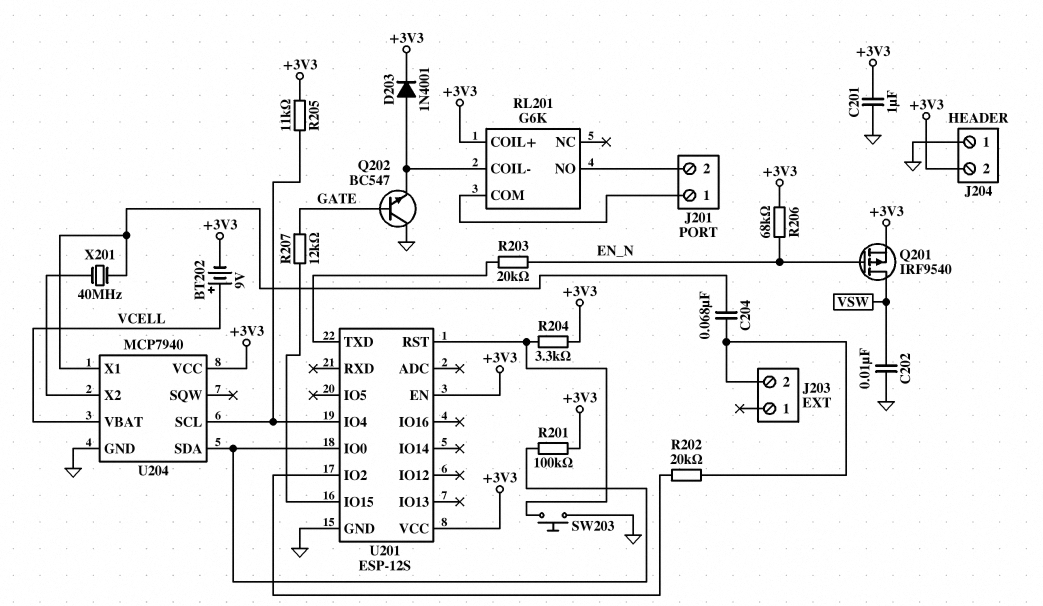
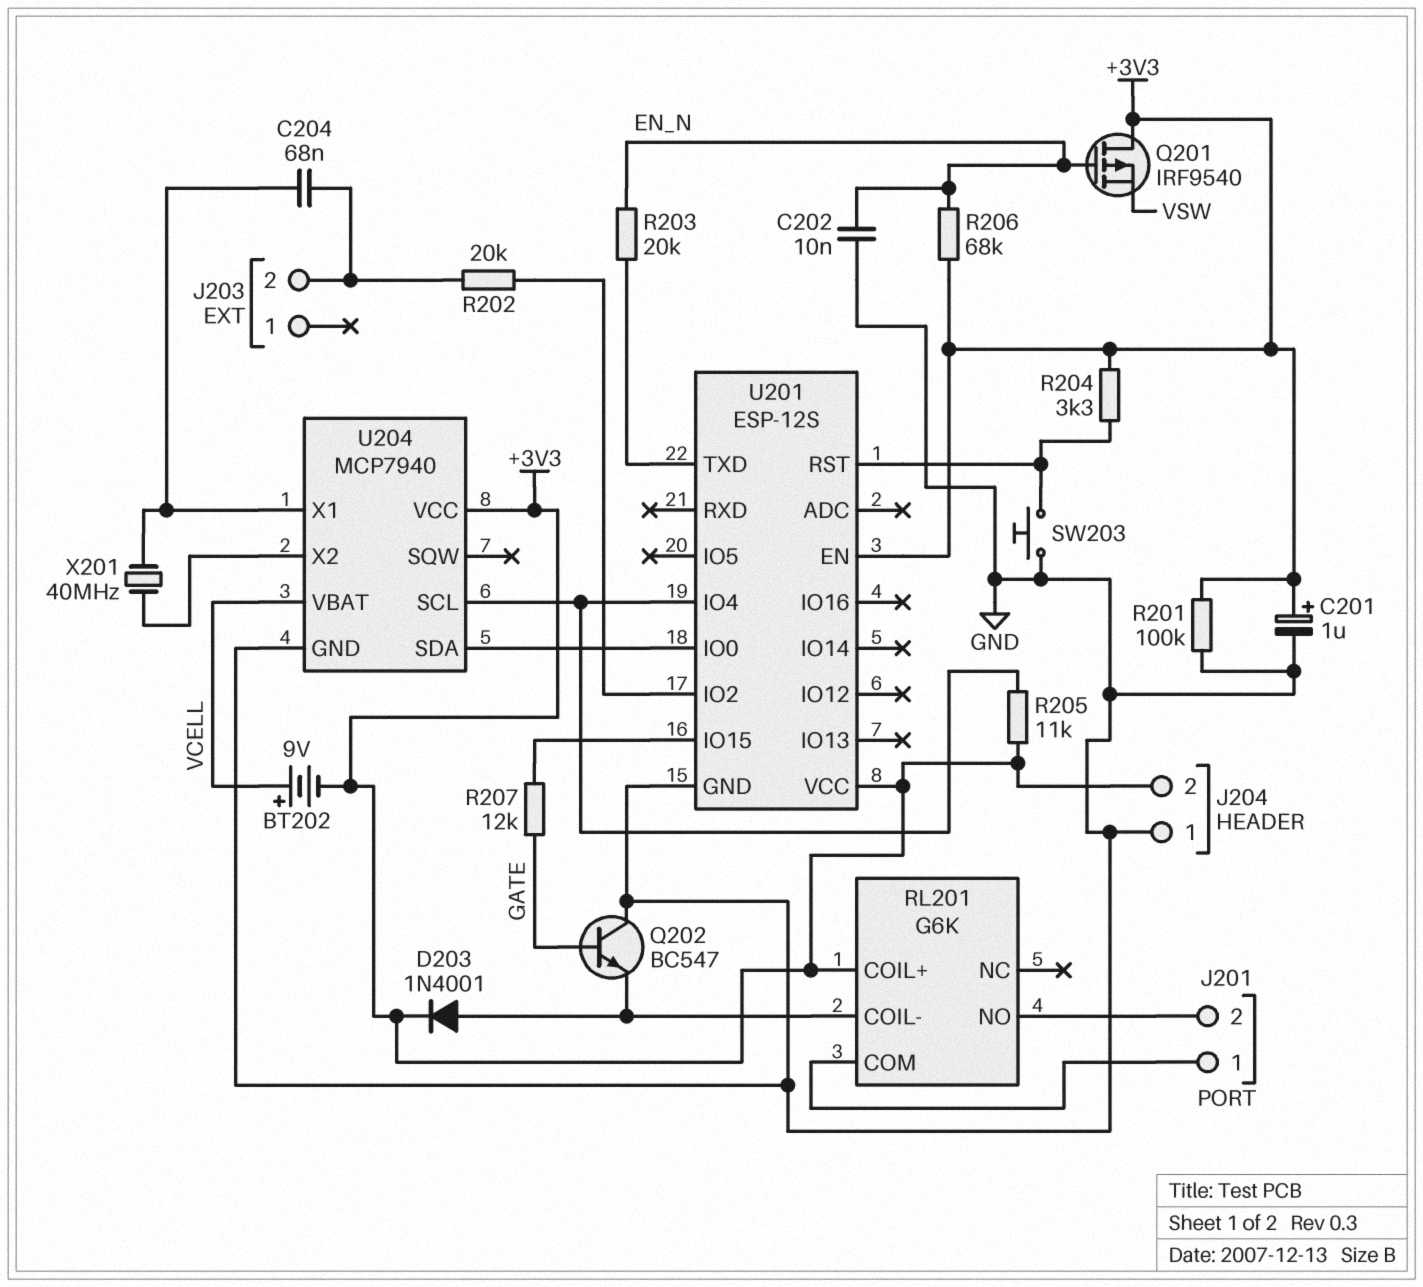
C201: 1uF (+3V3, GND) -> 1uF (plus +3V3, minus GND)
C202: 10nF (GND, VSW) -> 10nF (EN_N, GND)
Q201: PMOS IRF9540 (G EN_N, D VSW, S +3V3) -> PMOS IRF9540 (G EN_N, D +3V3, S VSW)
R201: 100k (+3V3, U201/IO0) -> 100k (+3V3, GND)

